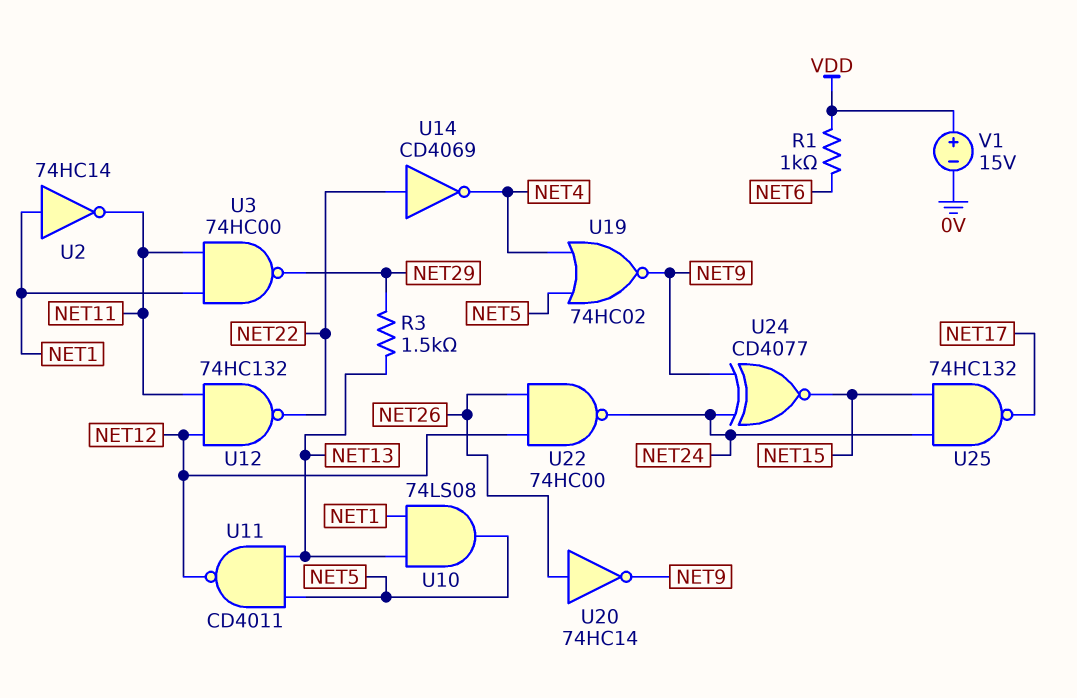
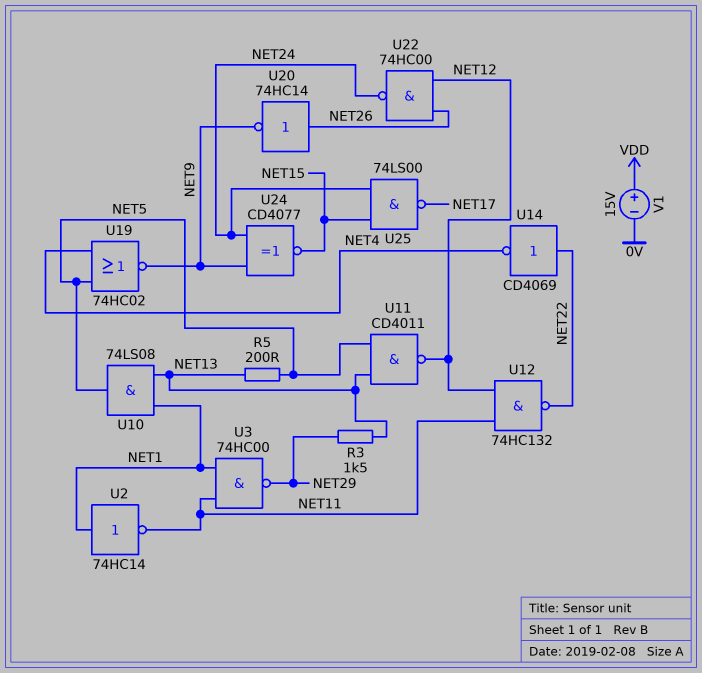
R1: 1k (NET6, VDD) -> none
R5: none -> 200 (NET5, NET13)
U25: NAND 74HC132 (in NET15, in NET24, out NET17) -> NAND 74LS00 (in NET15, in NET24, out NET17)

